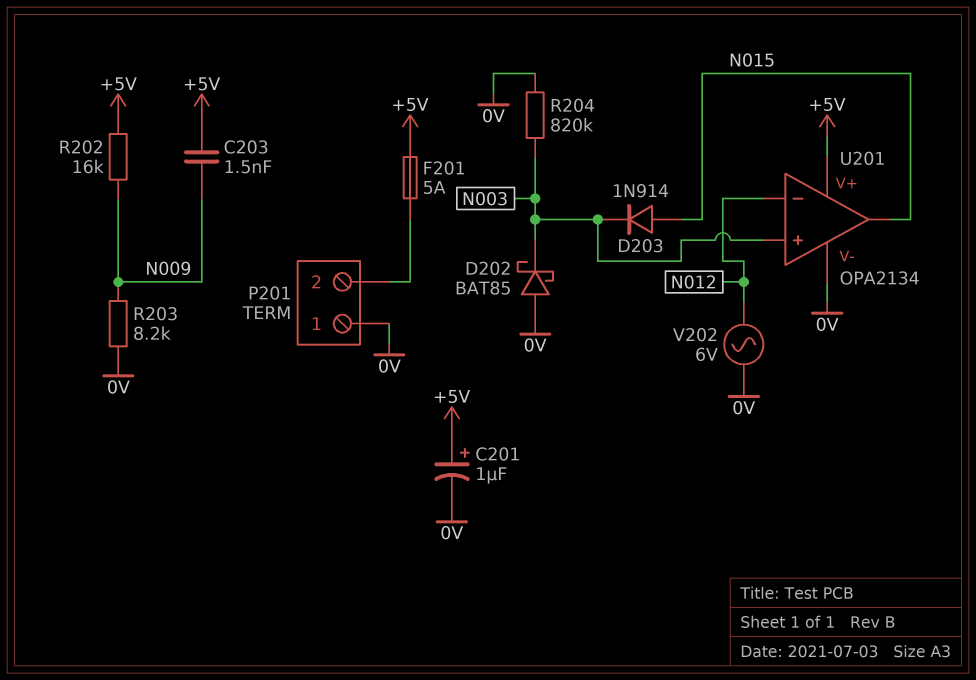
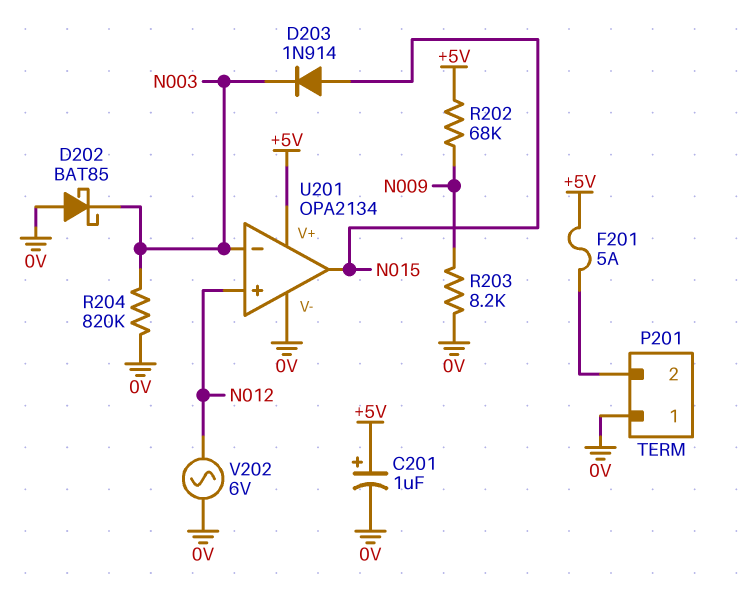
C203: 1.5nF (+5V, N009) -> none
R202: 16k (+5V, N009) -> 68k (+5V, N009)
U201 pin in+: N003 -> N012
U201 pin in-: N012 -> N003

